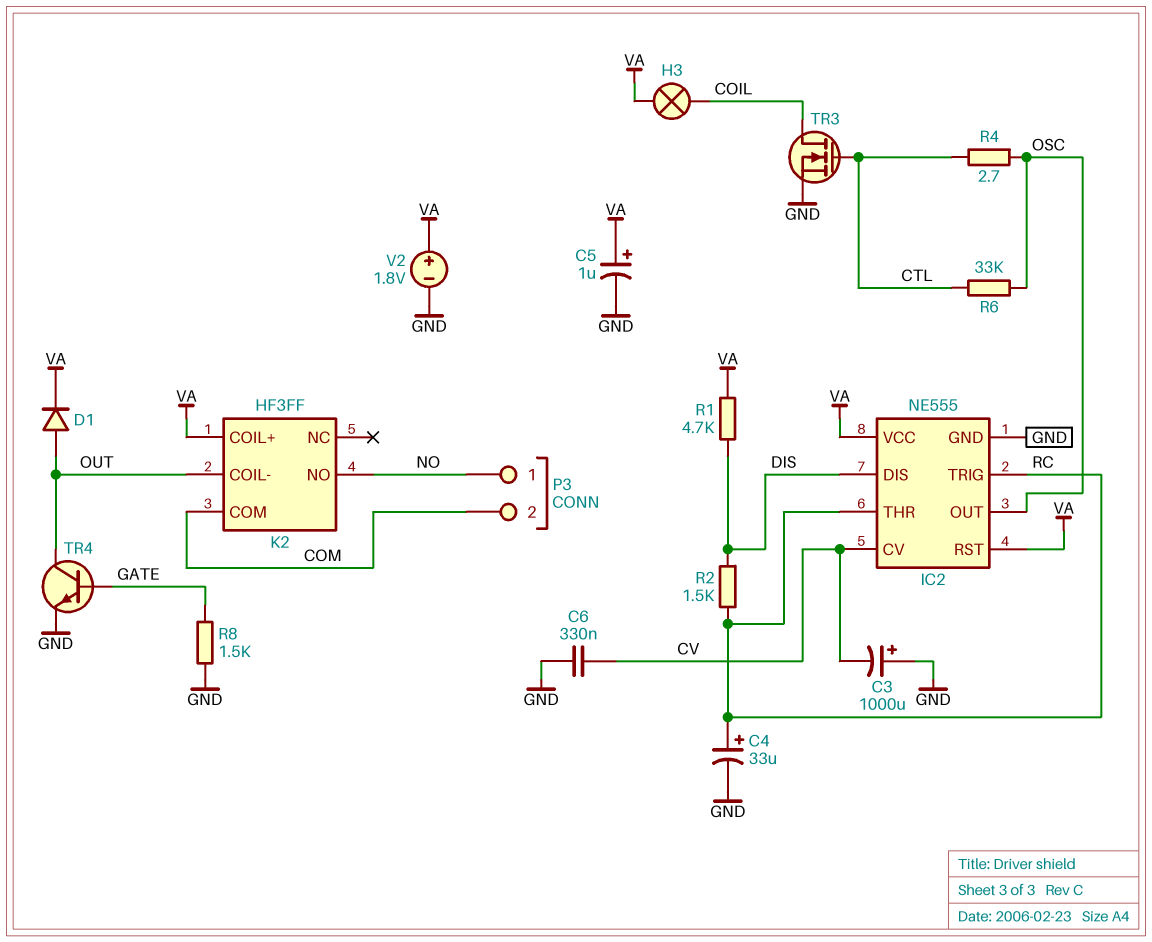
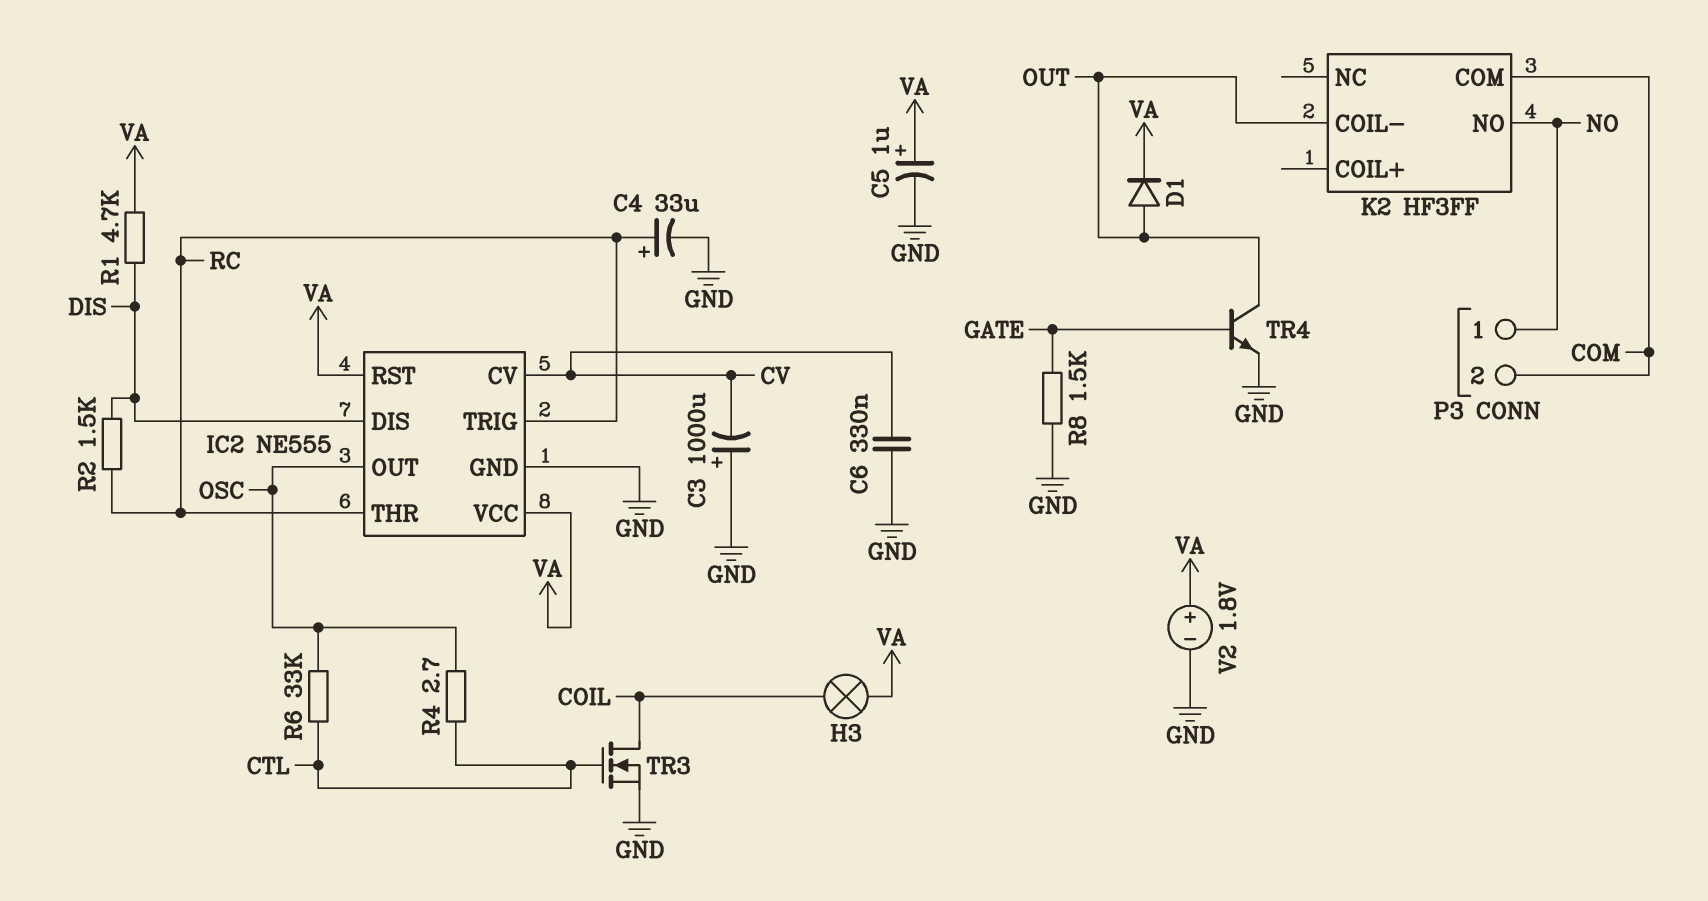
K2 pin COIL+: VA -> none

